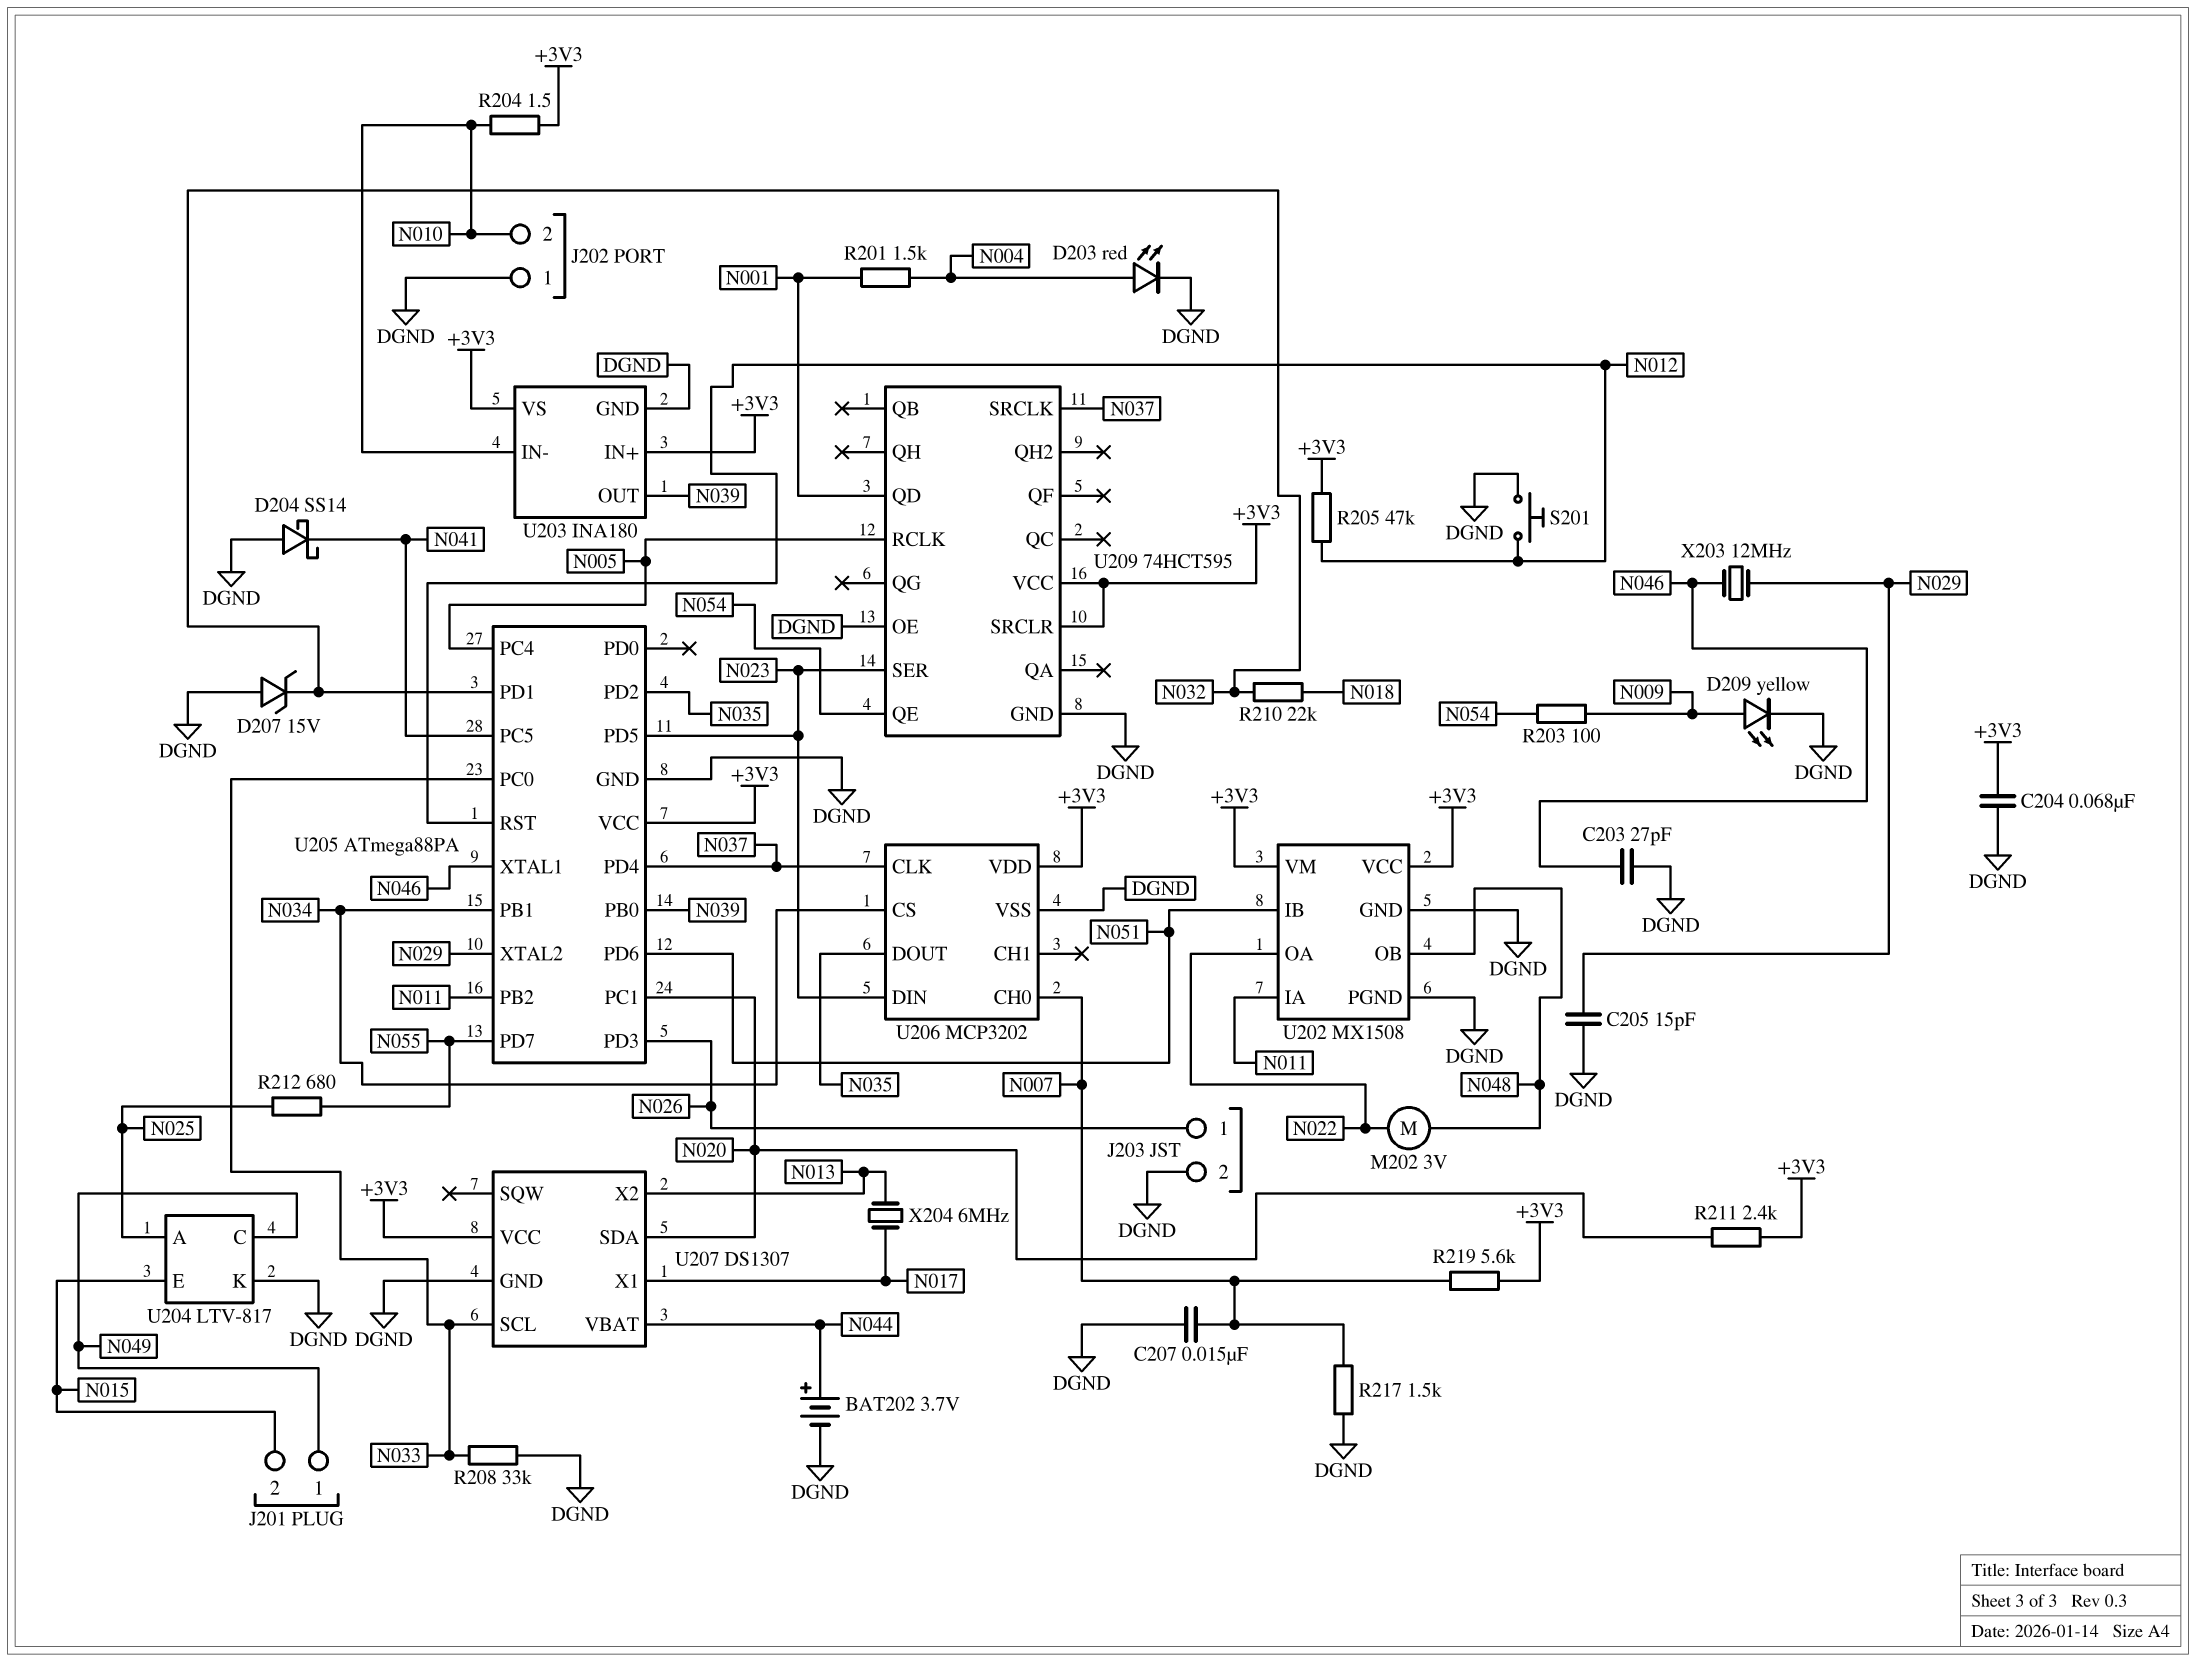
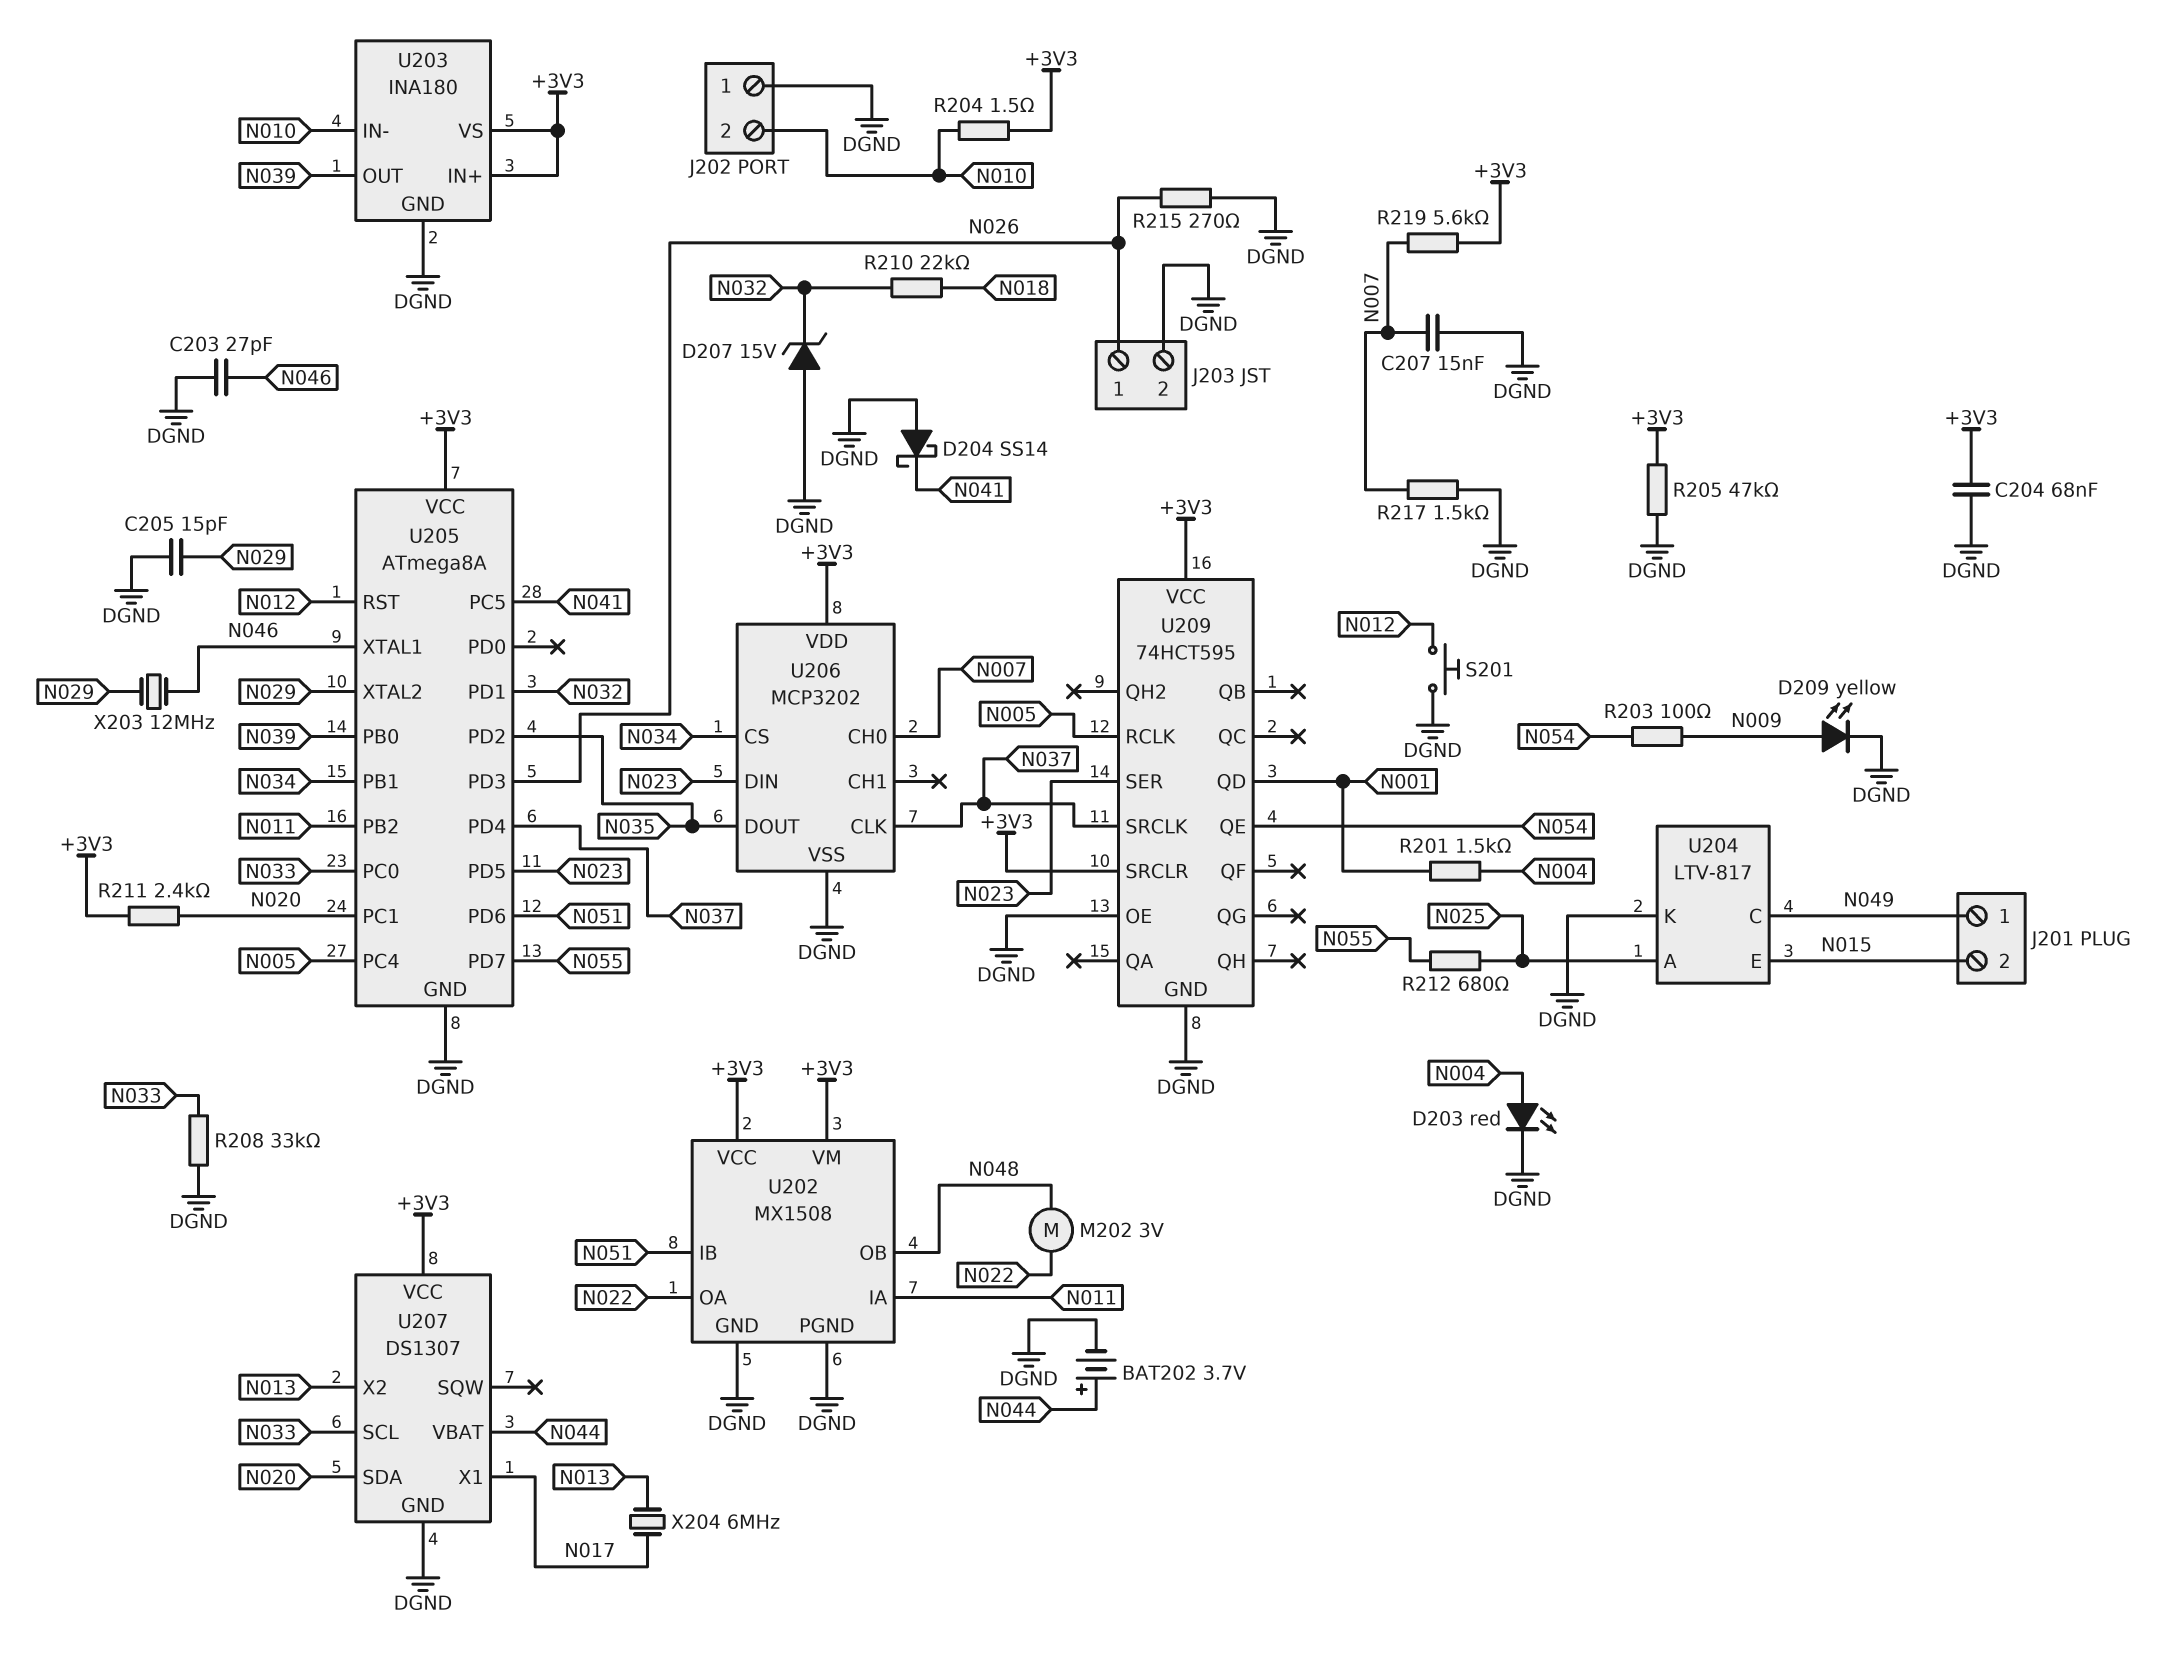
R205: 47k (+3V3, N012) -> 47k (+3V3, DGND)
R215: none -> 270 (DGND, N026)
U205: ATmega88PA -> ATmega8A

